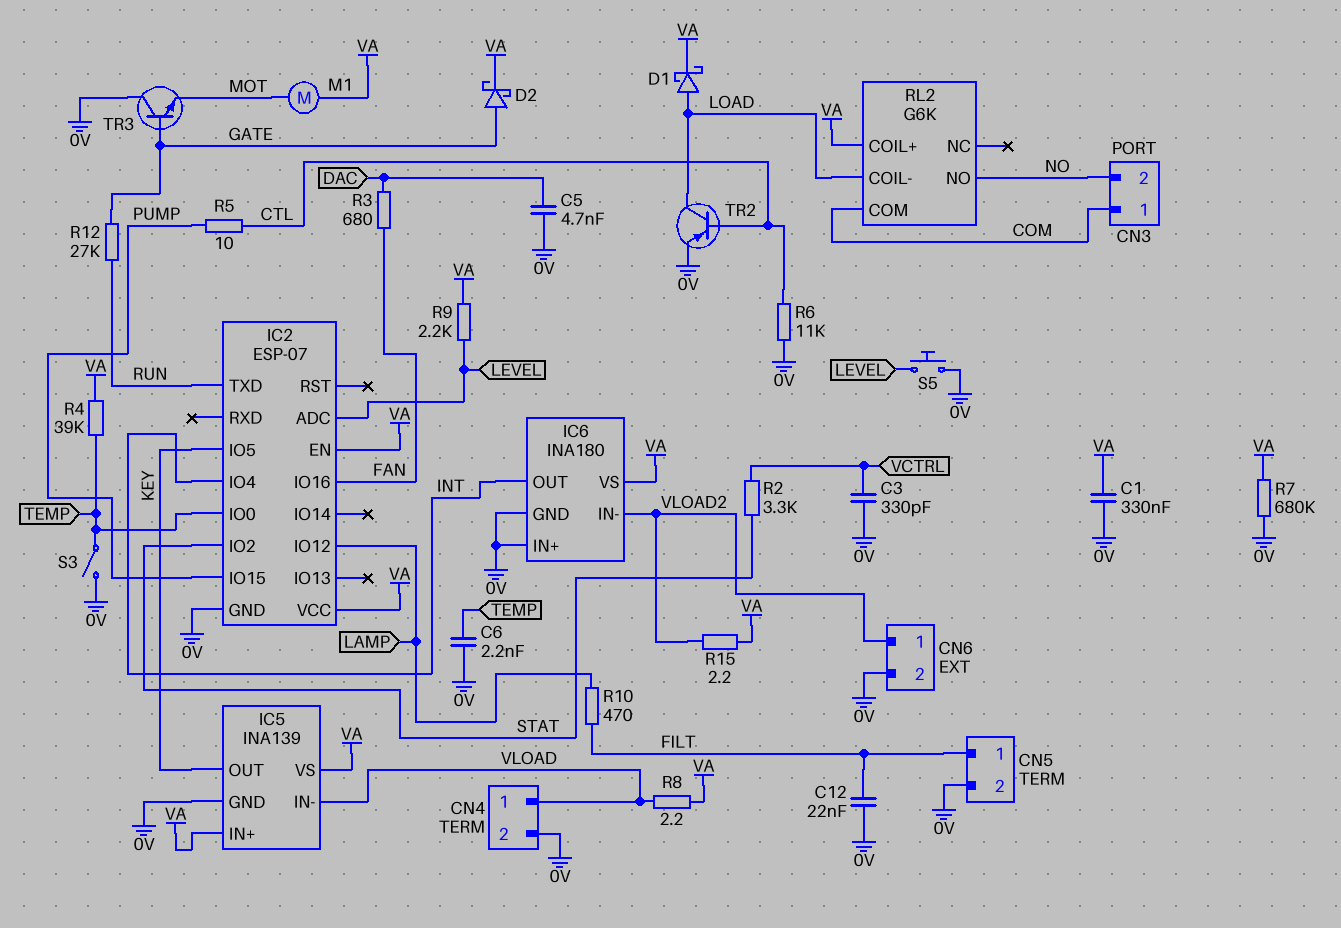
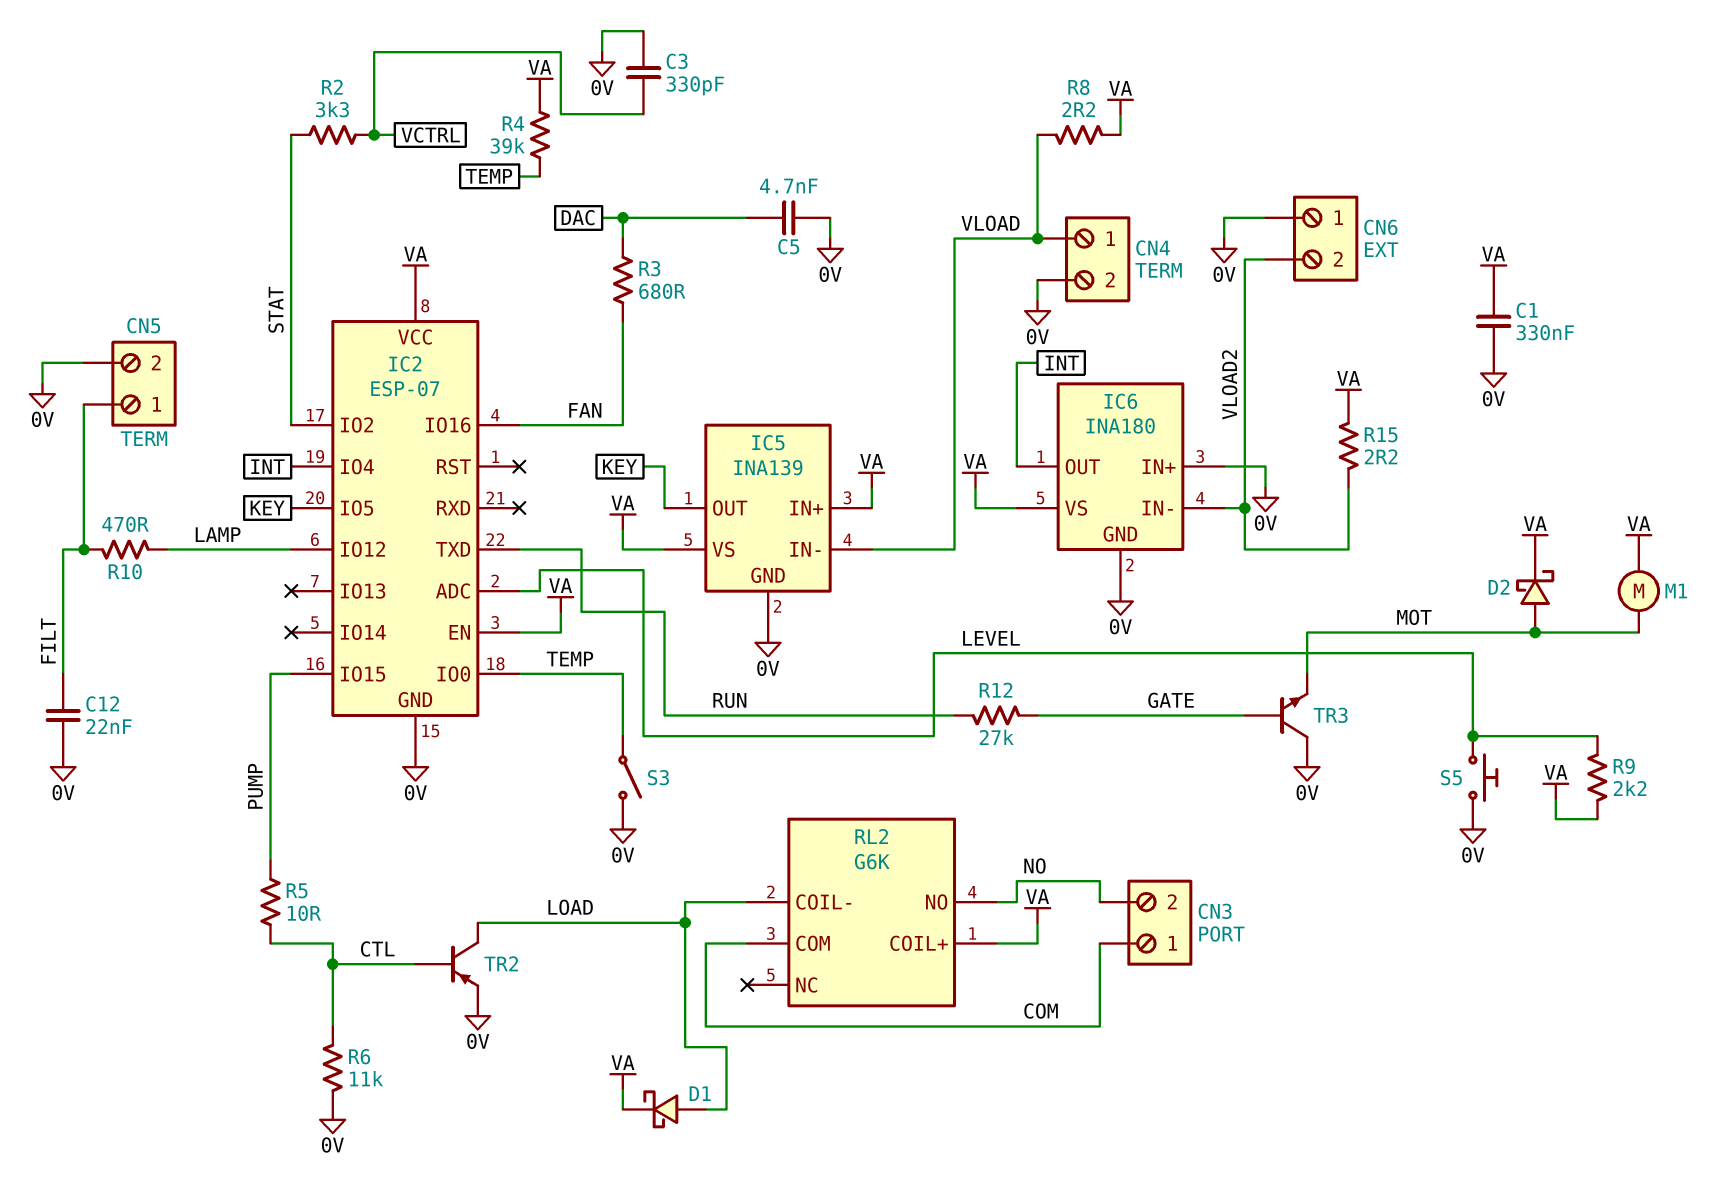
C6: 2.2nF (0V, TEMP) -> none
CN6 pin 1: VLOAD2 -> 0V
CN6 pin 2: 0V -> VLOAD2
D2: schottky (A GATE, K VA) -> schottky (A MOT, K VA)
R7: 680k (0V, VA) -> none

